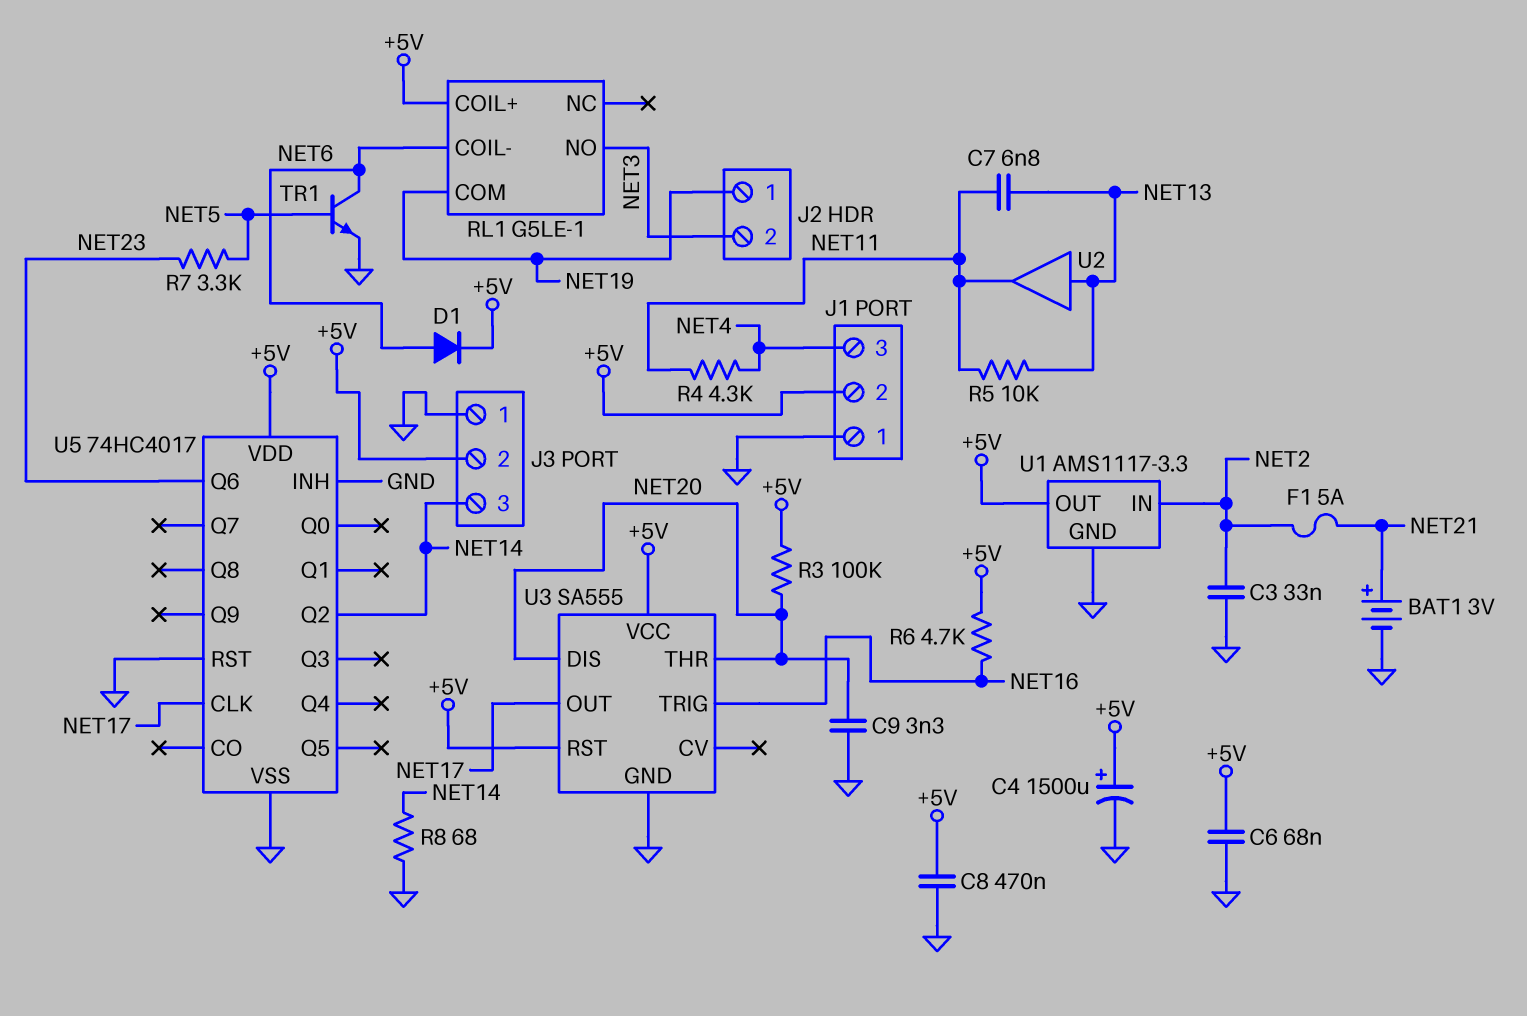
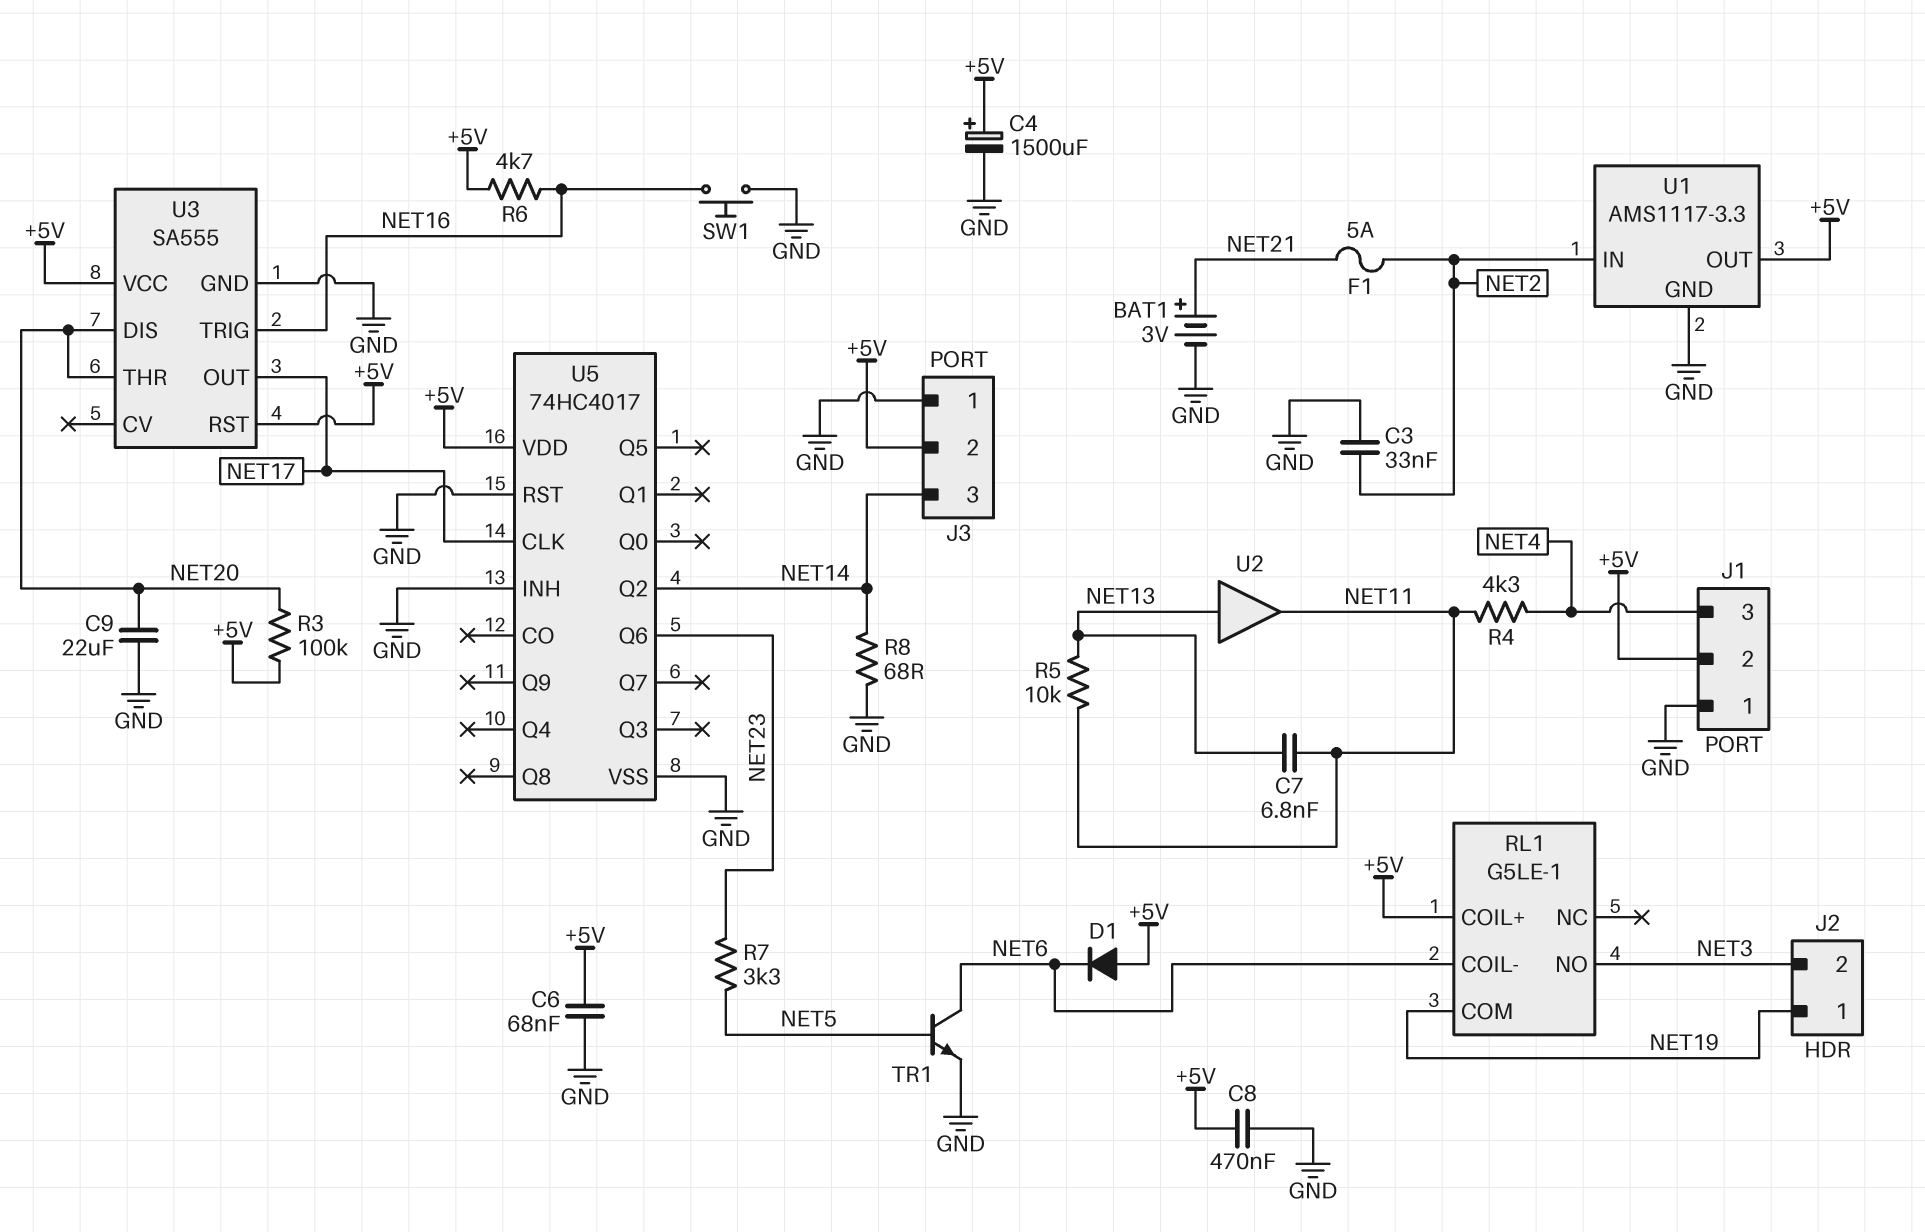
C9: 3.3nF (GND, NET20) -> 22uF (GND, NET20)
D1: diode (A NET6, K +5V) -> diode (A +5V, K NET6)
SW1: none -> button (GND, NET16)

